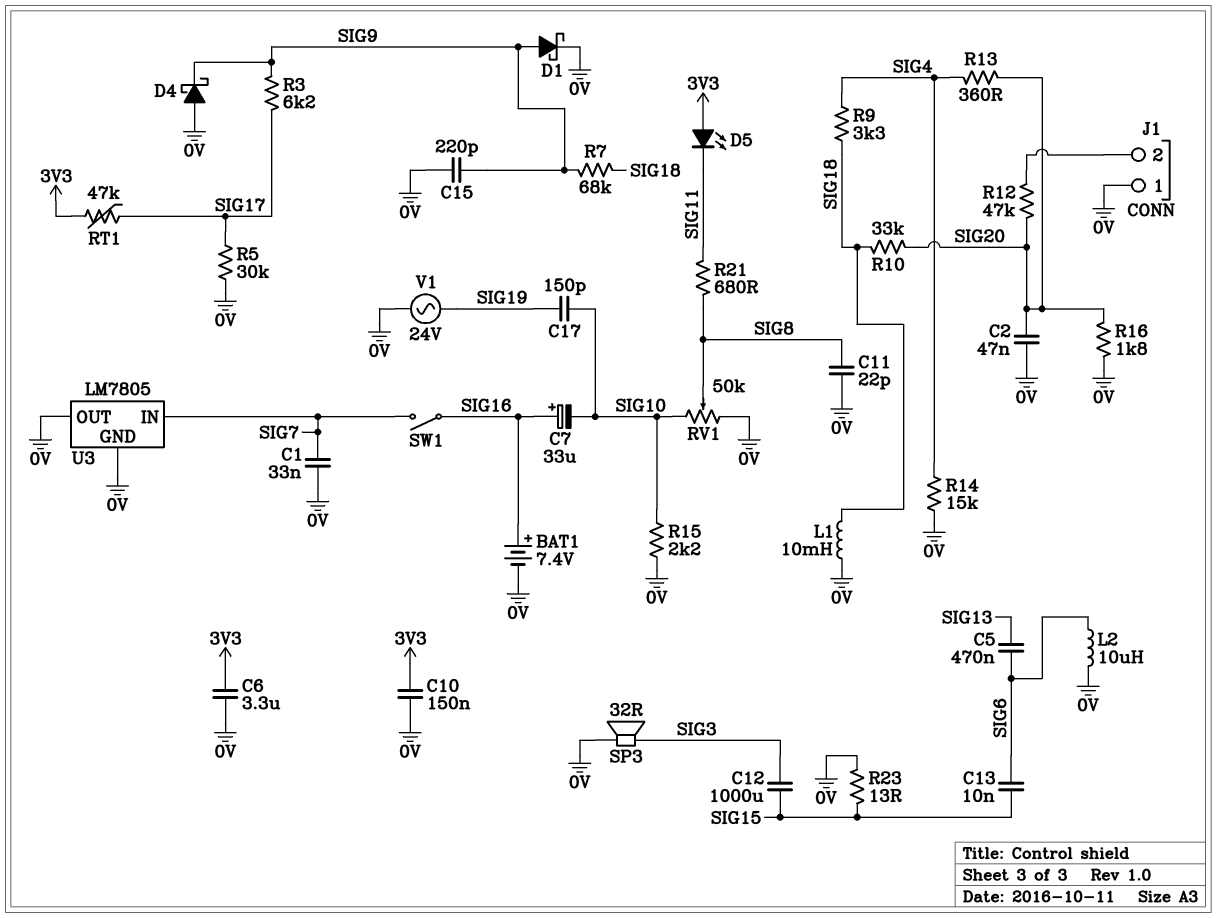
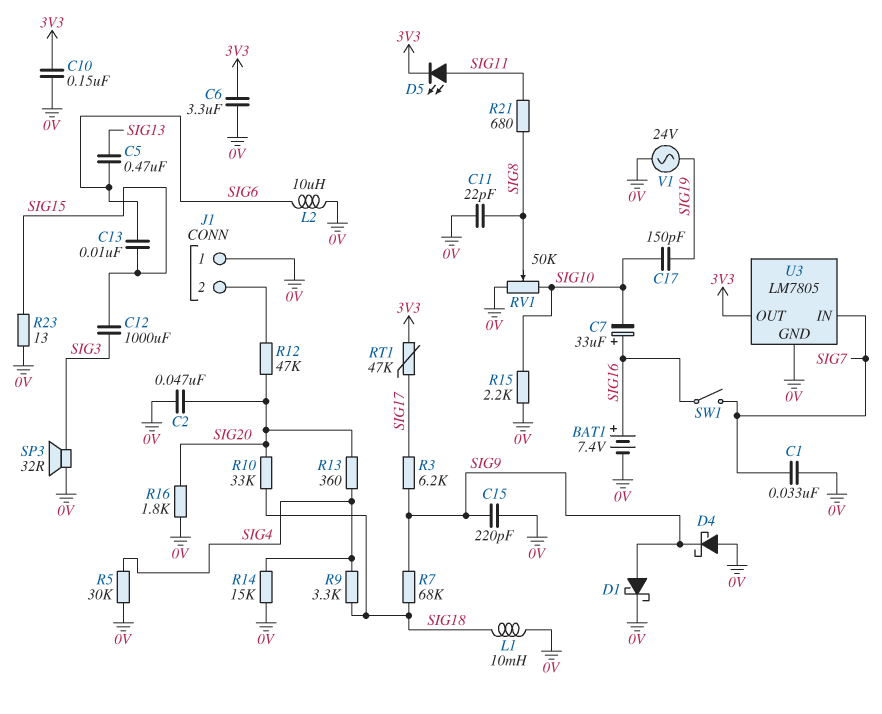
D5: LED (A 3V3, K SIG11) -> LED (A SIG11, K 3V3)
R5: 30k (0V, SIG17) -> 30k (0V, SIG4)
U3 pin OUT: 0V -> 3V3

